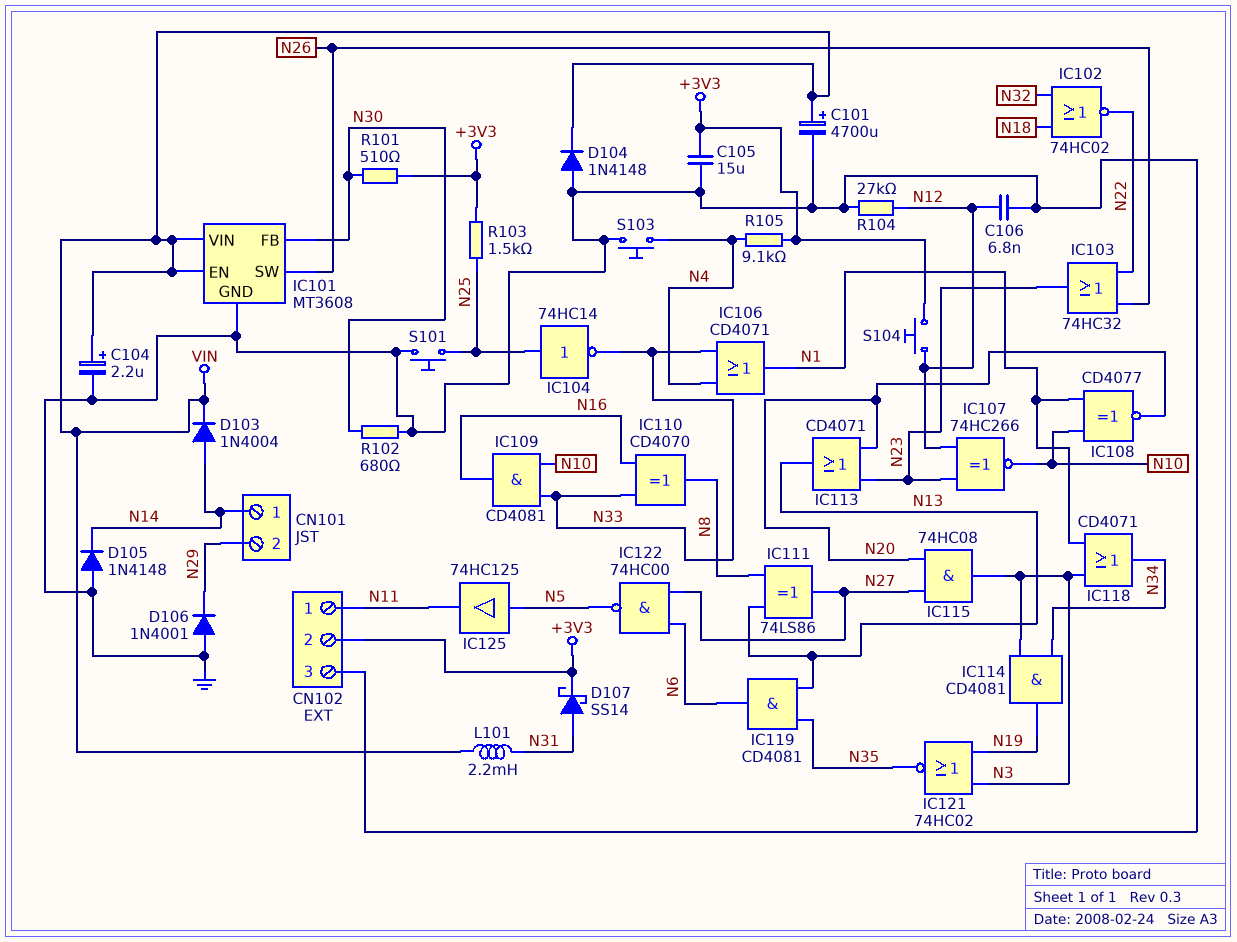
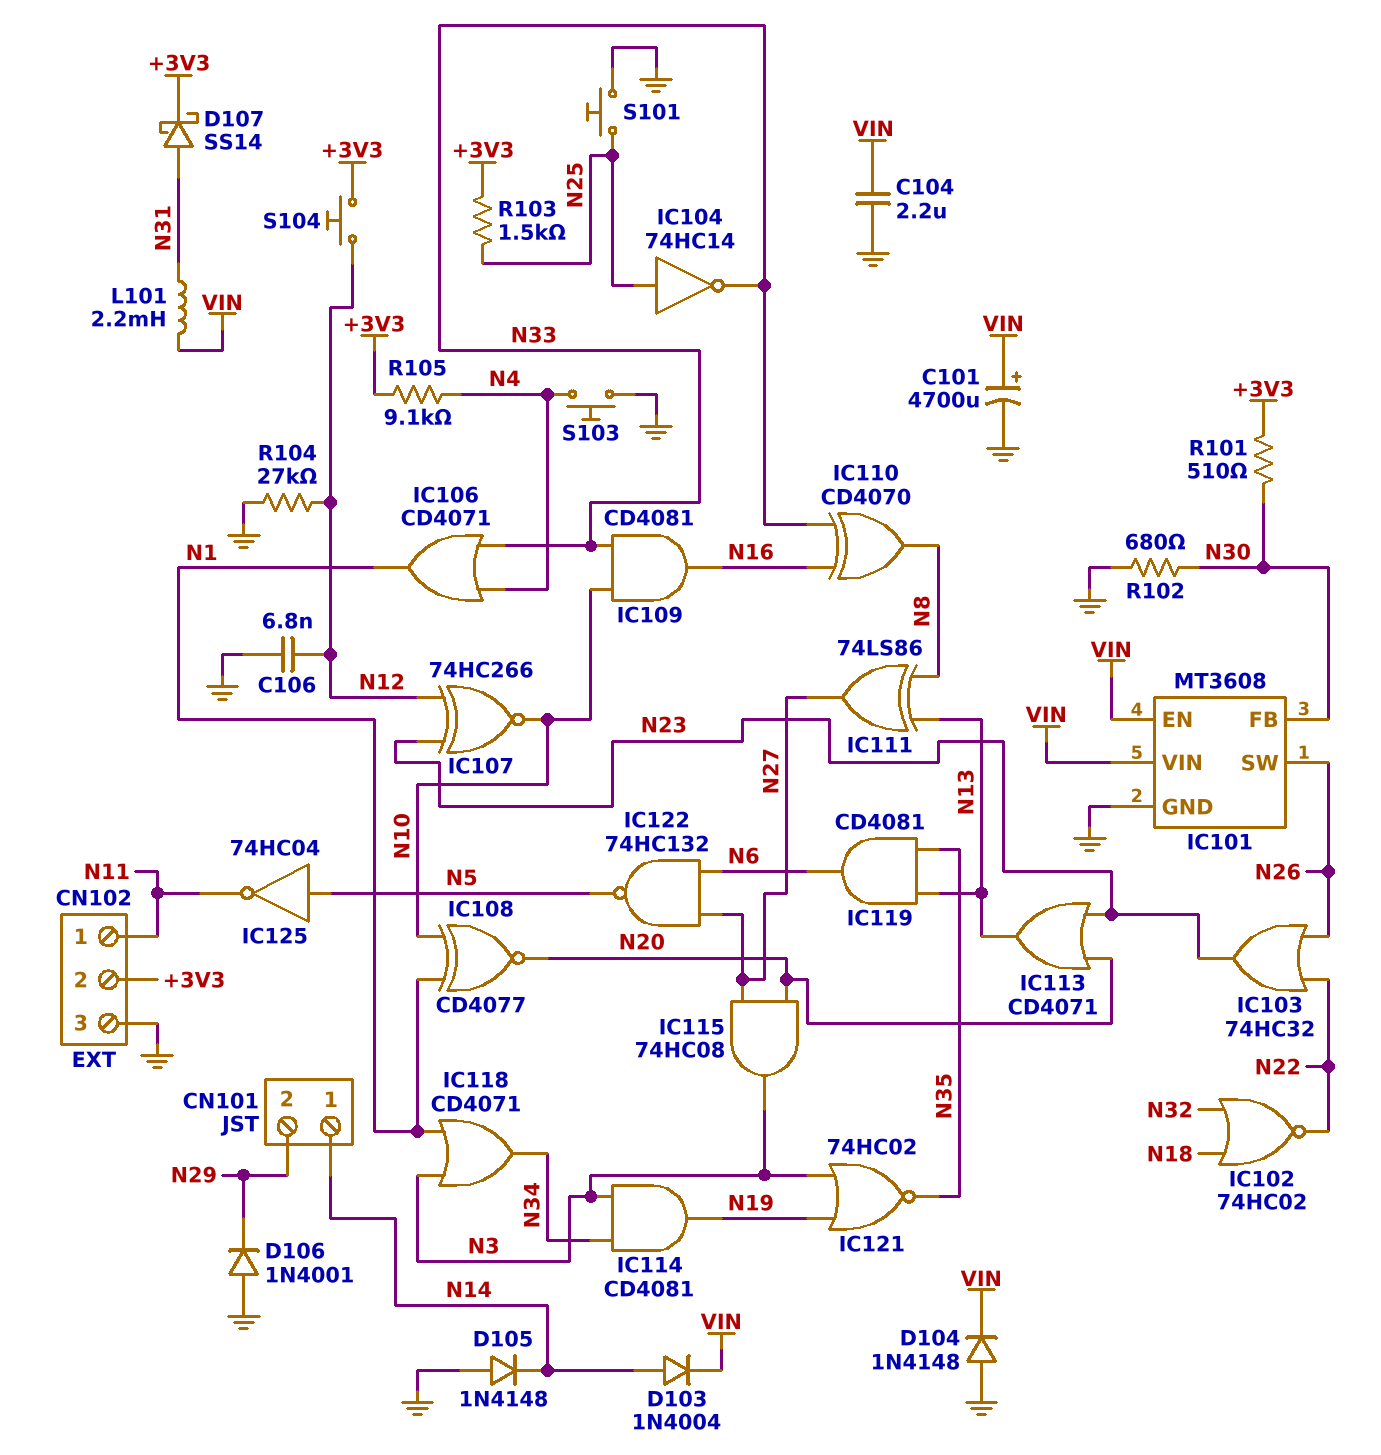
C104: 2.2uF (plus VIN, minus GND) -> 2.2uF (GND, VIN)
C105: 15uF (+3V3, GND) -> none
IC122: NAND 74HC00 (in N6, in N27, out N5) -> NAND 74HC132 (in N6, in N27, out N5)
IC125: buffer 74HC125 (in N5, out N11) -> NOT 74HC04 (in N5, out N11)

